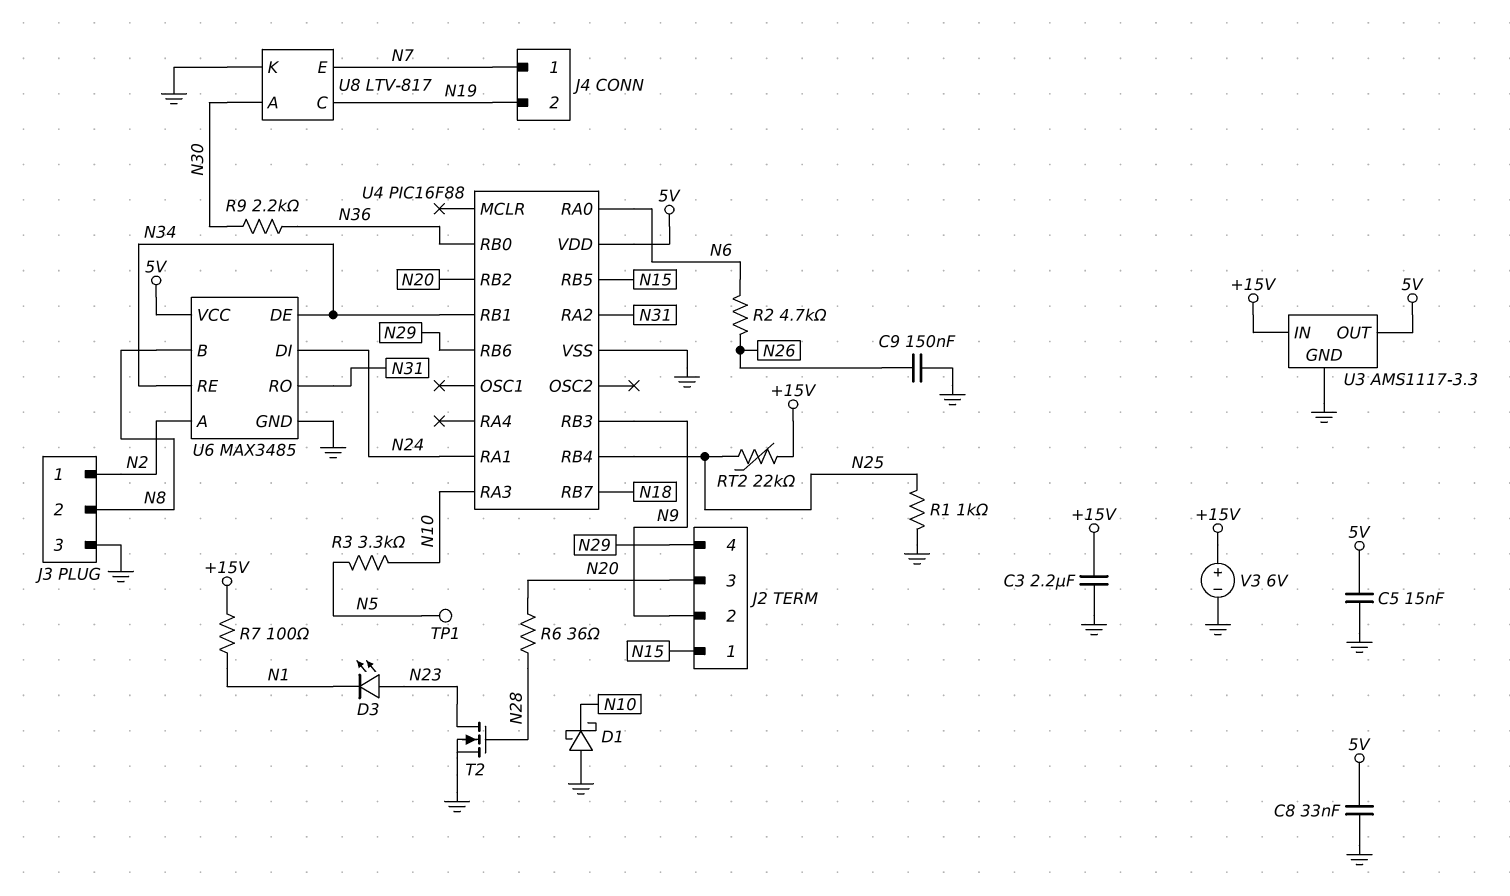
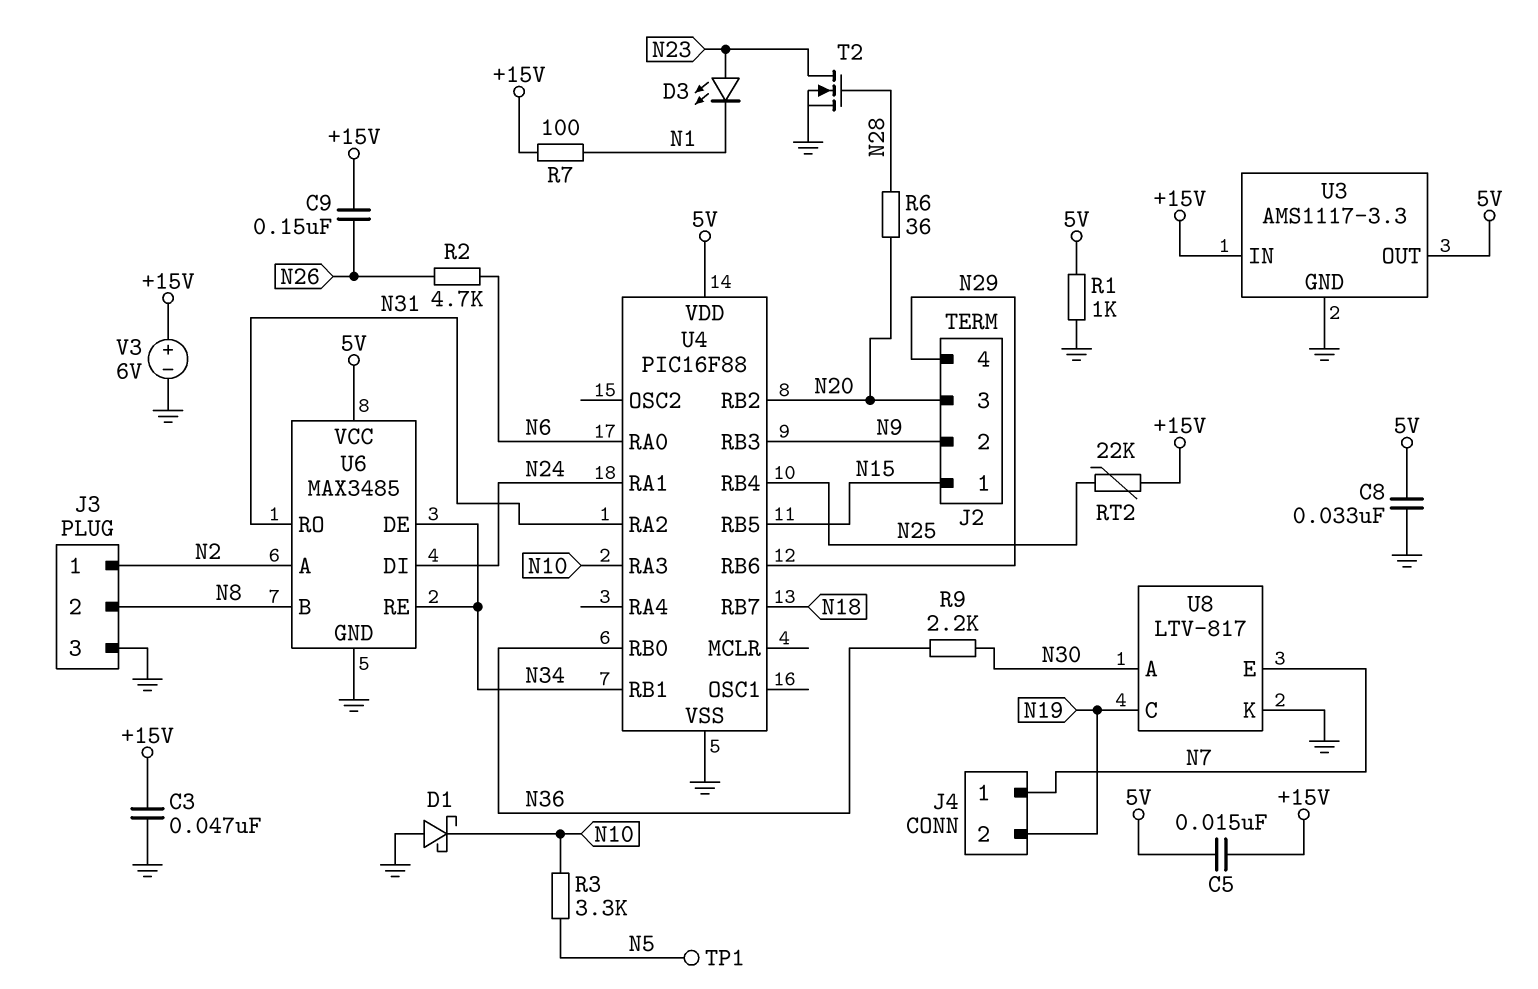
C3: 2.2uF (+15V, GND) -> 47nF (+15V, GND)
C5: 15nF (5V, GND) -> 15nF (+15V, 5V)
C9: 150nF (GND, N26) -> 150nF (+15V, N26)
R1: 1k (GND, N25) -> 1k (5V, GND)

